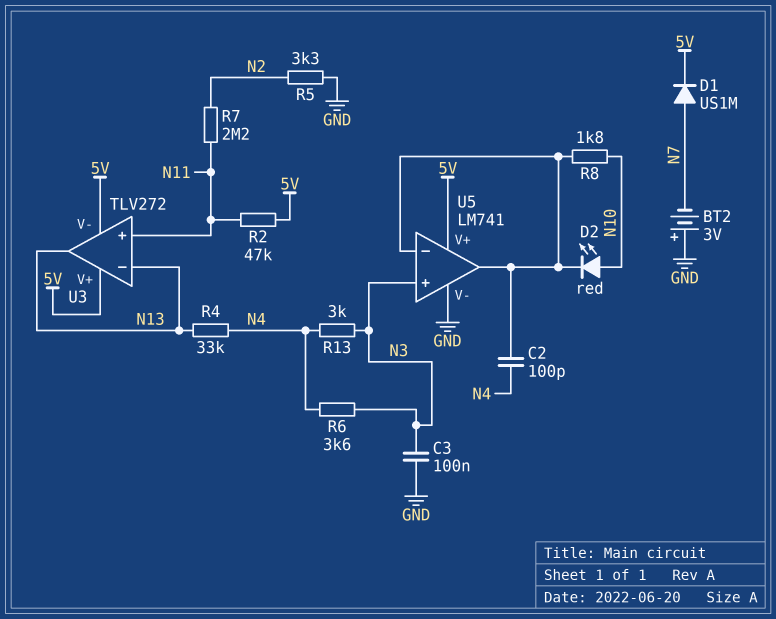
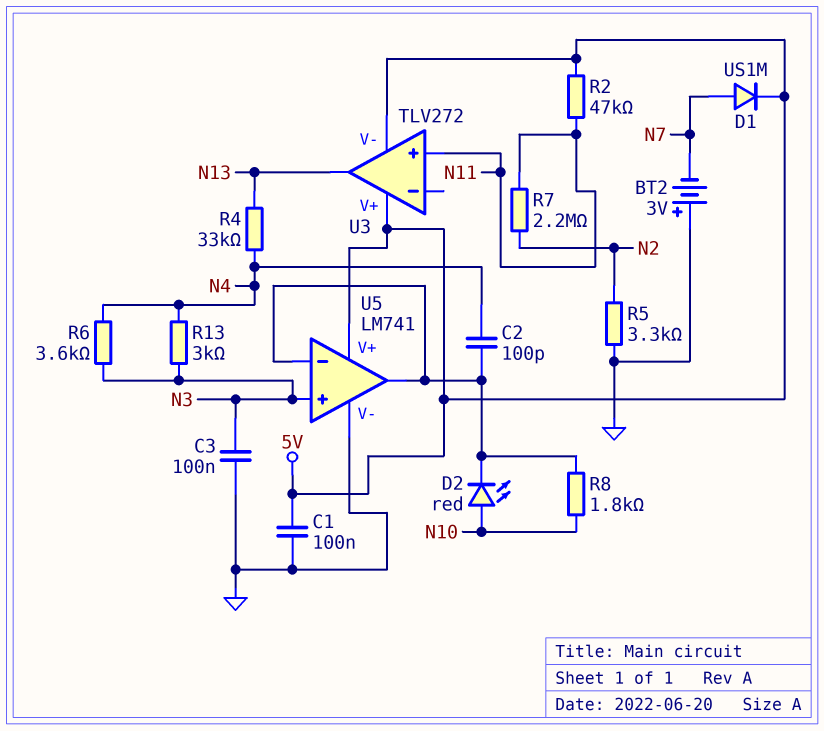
C1: none -> 100nF (5V, GND)
U3 pin in-: N13 -> none

